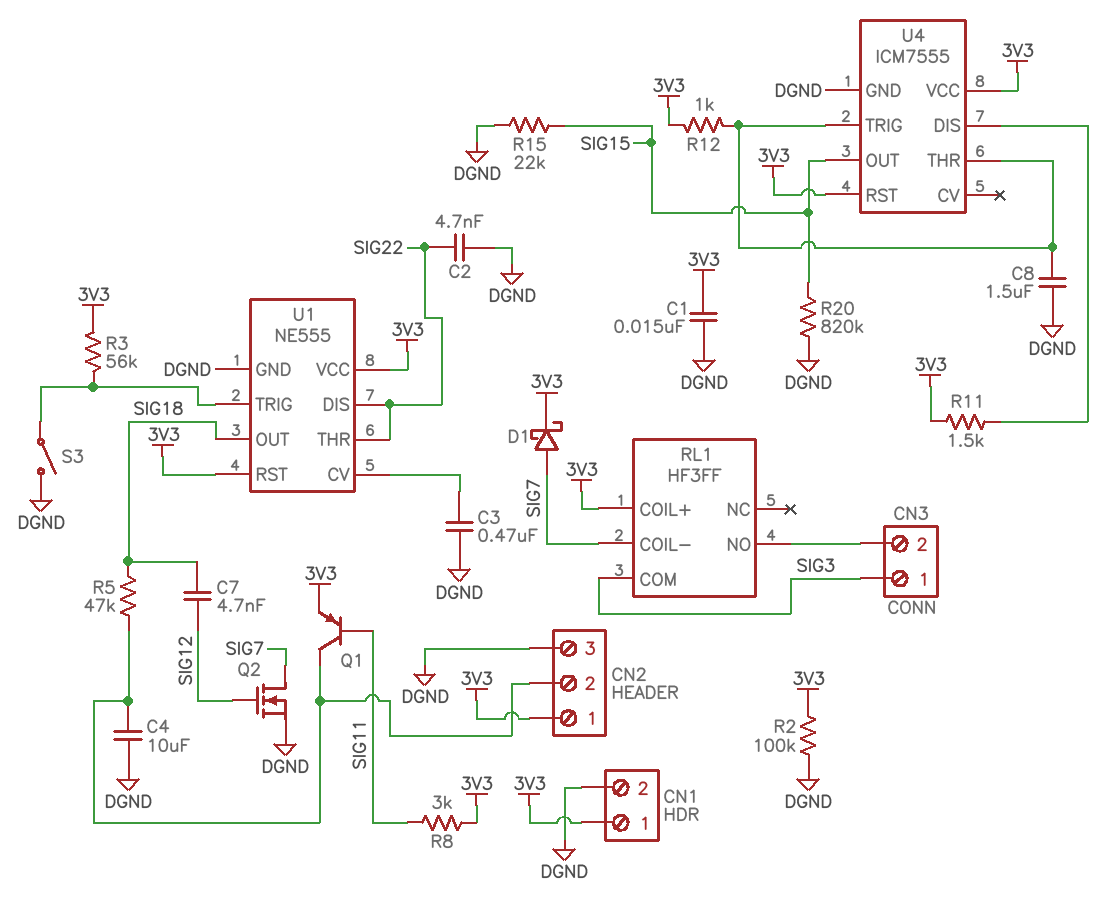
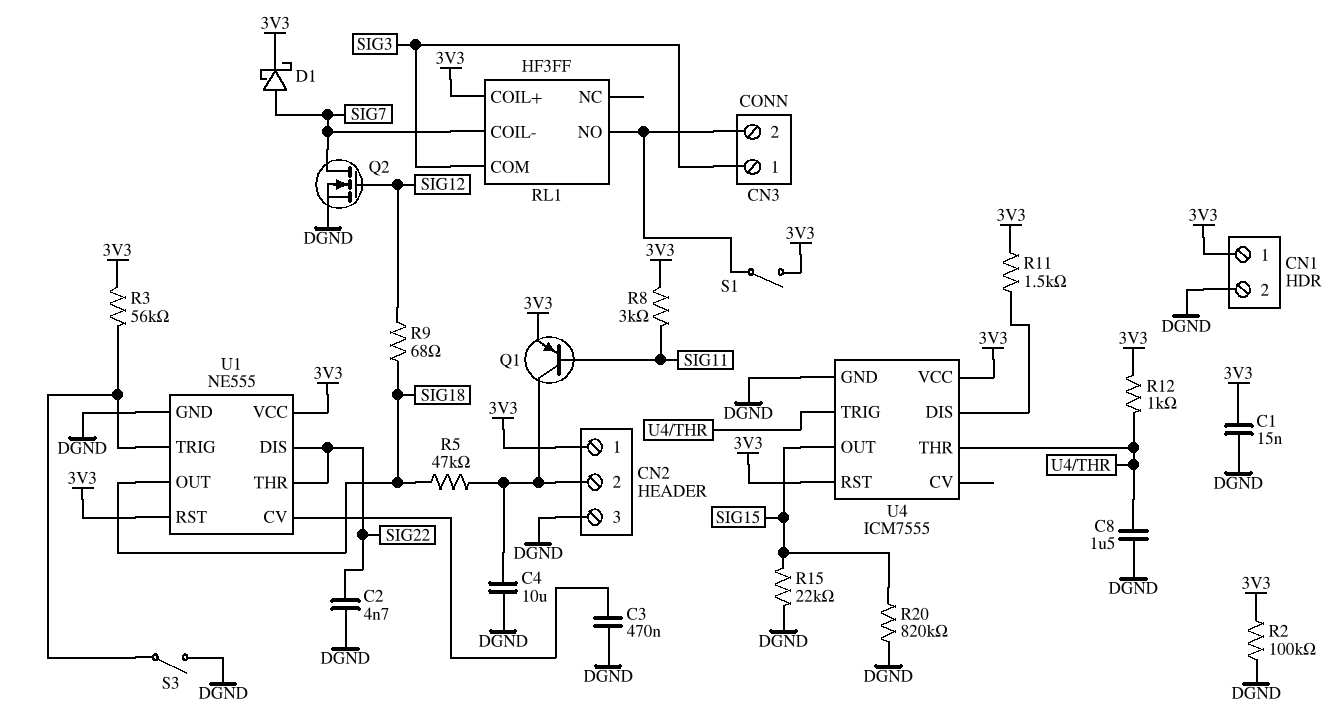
C7: 4.7nF (SIG12, SIG18) -> none
R9: none -> 68 (SIG12, SIG18)
S1: none -> switch (3V3, CN3/2)

